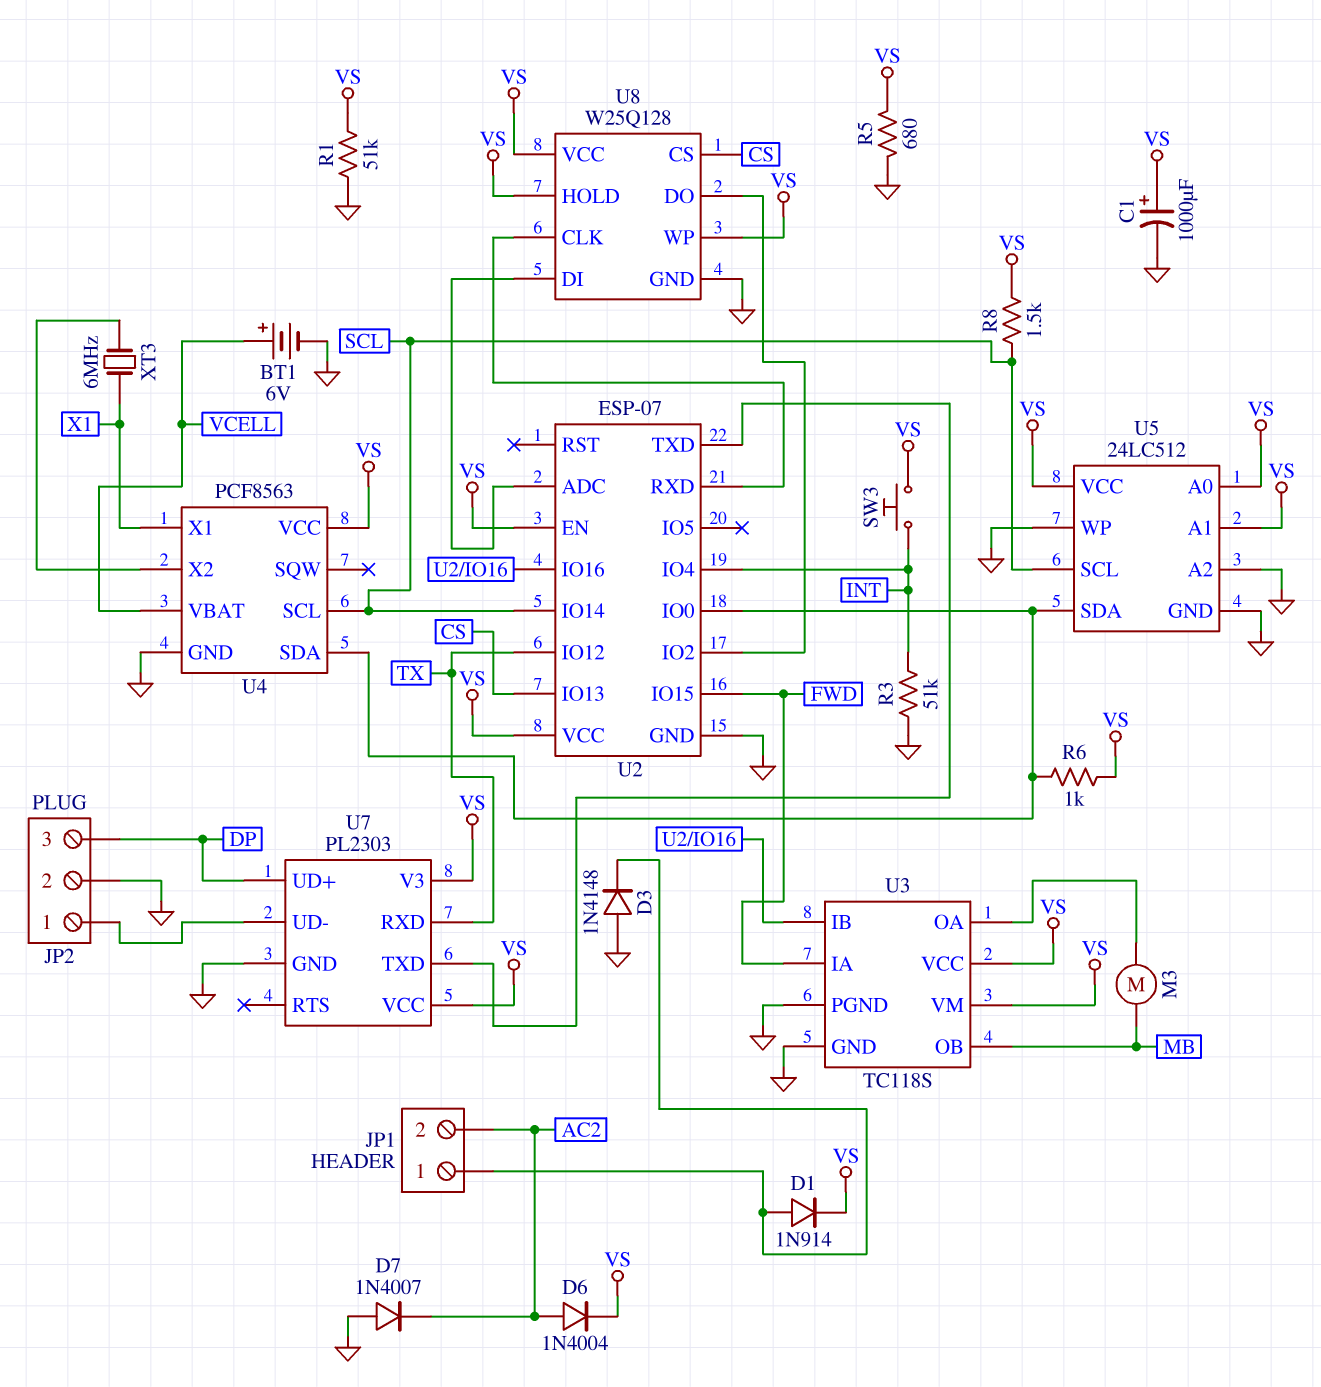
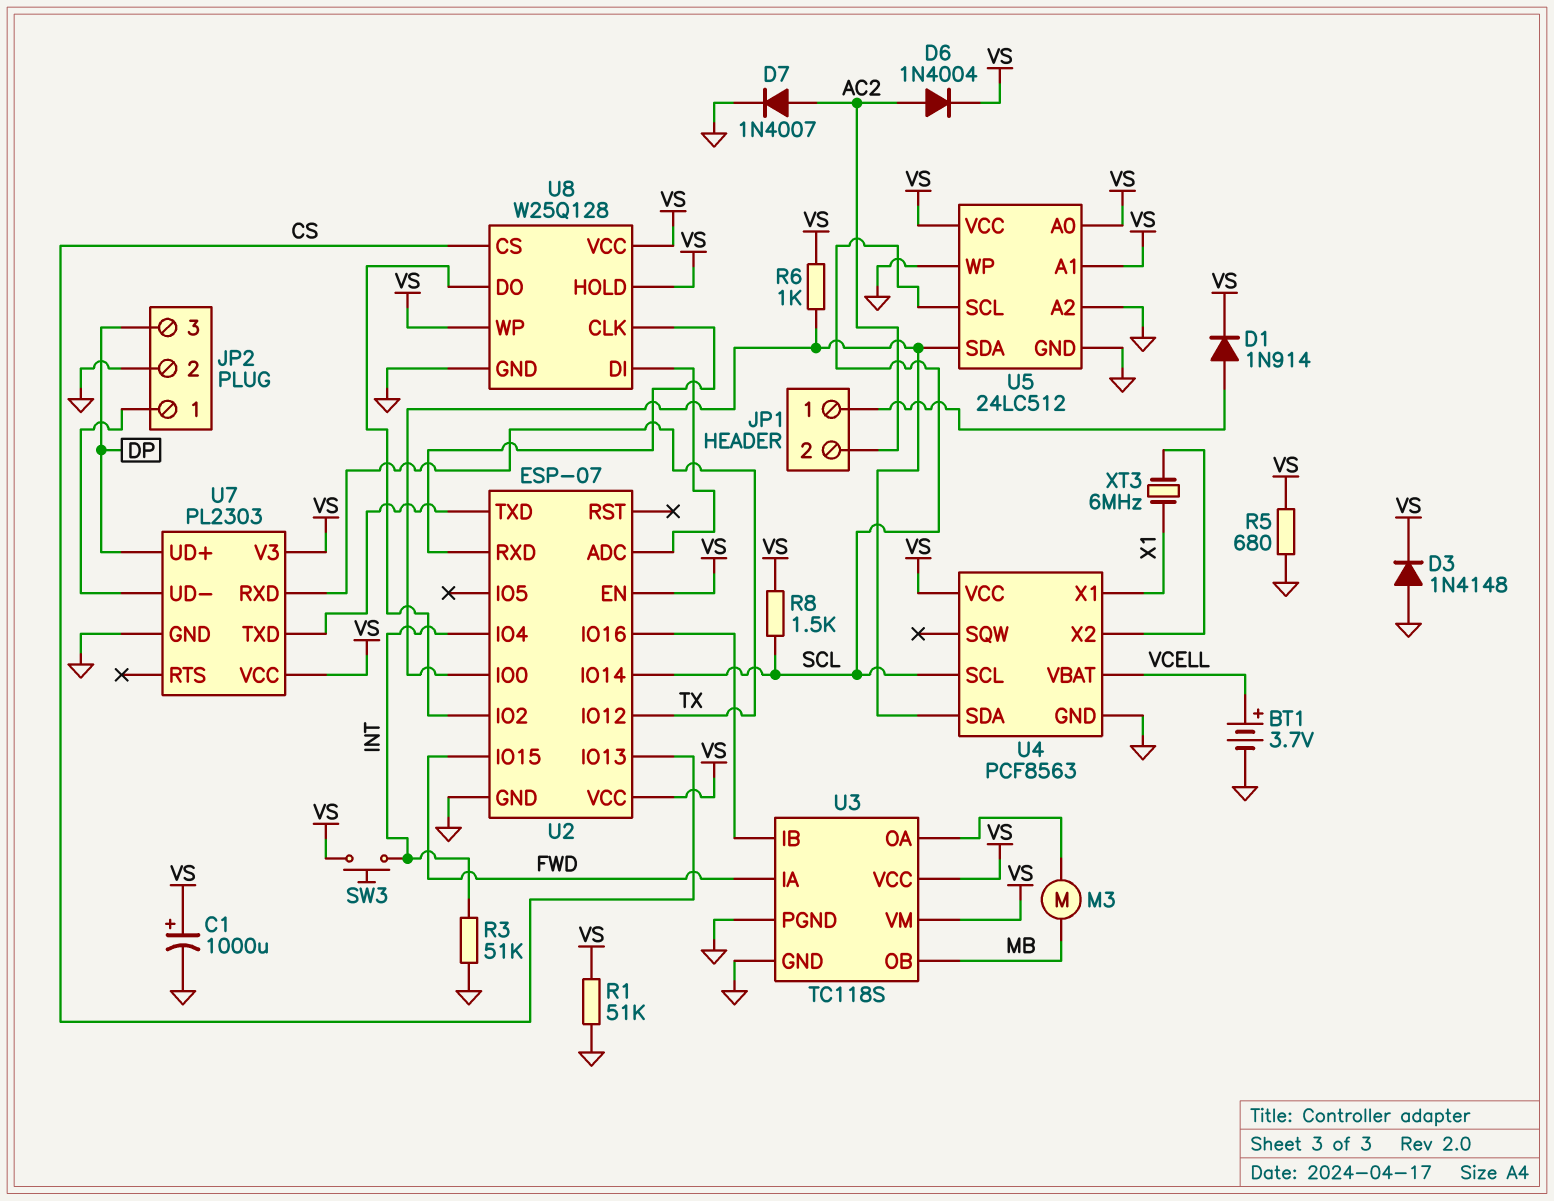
BT1: 6V (plus VCELL, minus GND) -> 3.7V (plus VCELL, minus GND)
D3: diode 1N4148 (A GND, K JP1/1) -> diode 1N4148 (A GND, K VS)
D7: diode 1N4007 (A GND, K AC2) -> diode 1N4007 (A AC2, K GND)

